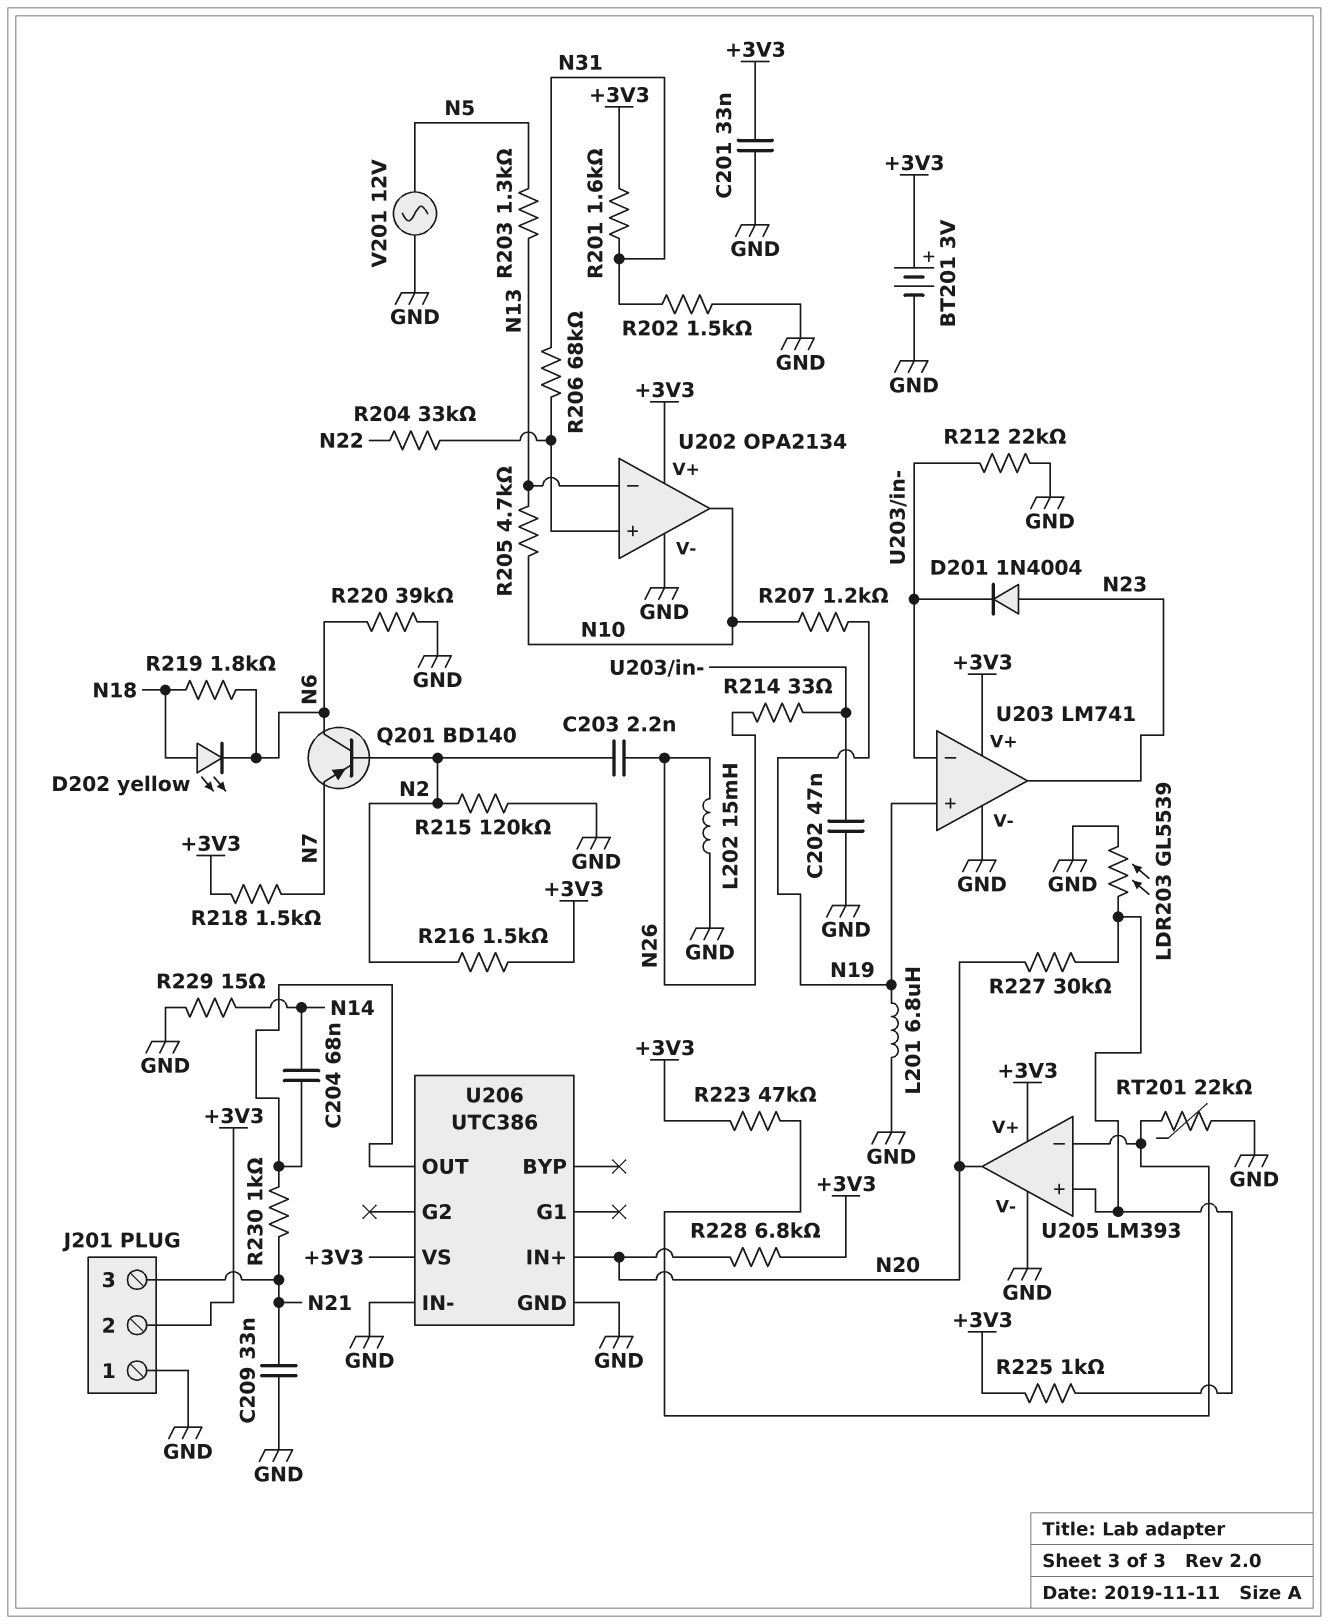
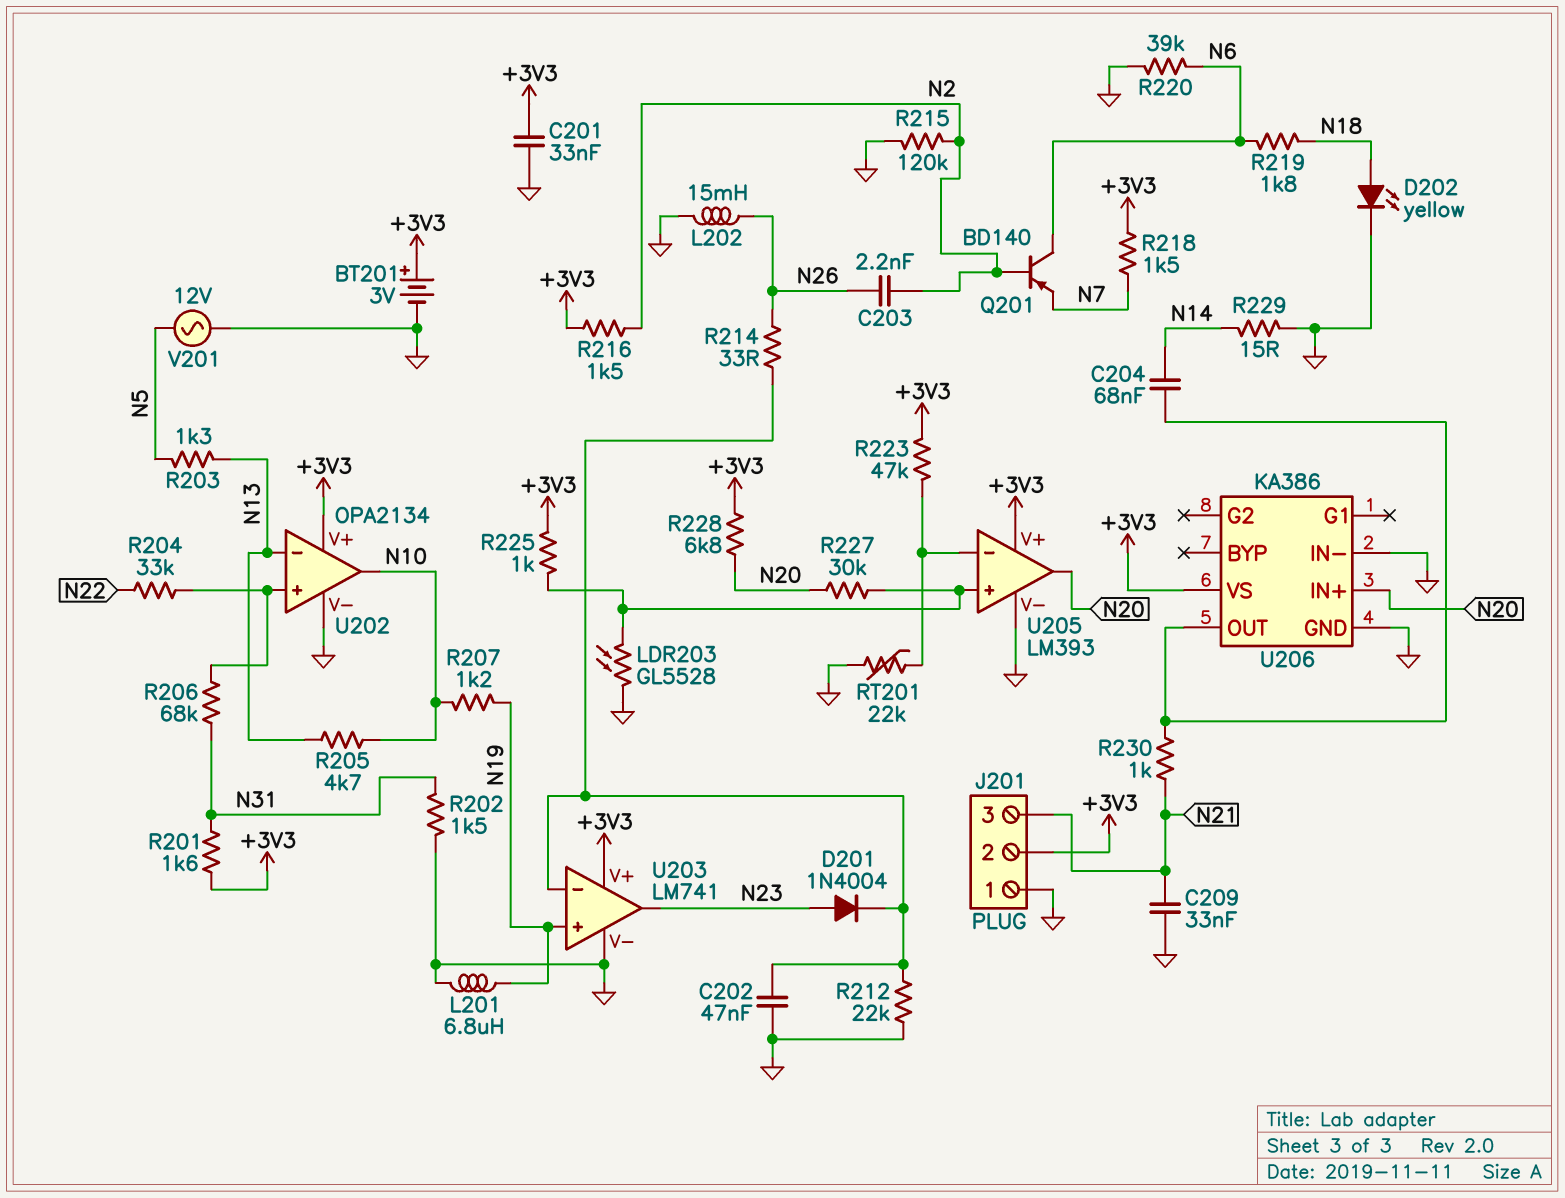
D202: LED yellow (A N18, K N6) -> LED yellow (A N18, K GND)
LDR203: GL5539 (GND, U205/in+) -> GL5528 (GND, U205/in+)
U206: UTC386 -> KA386

